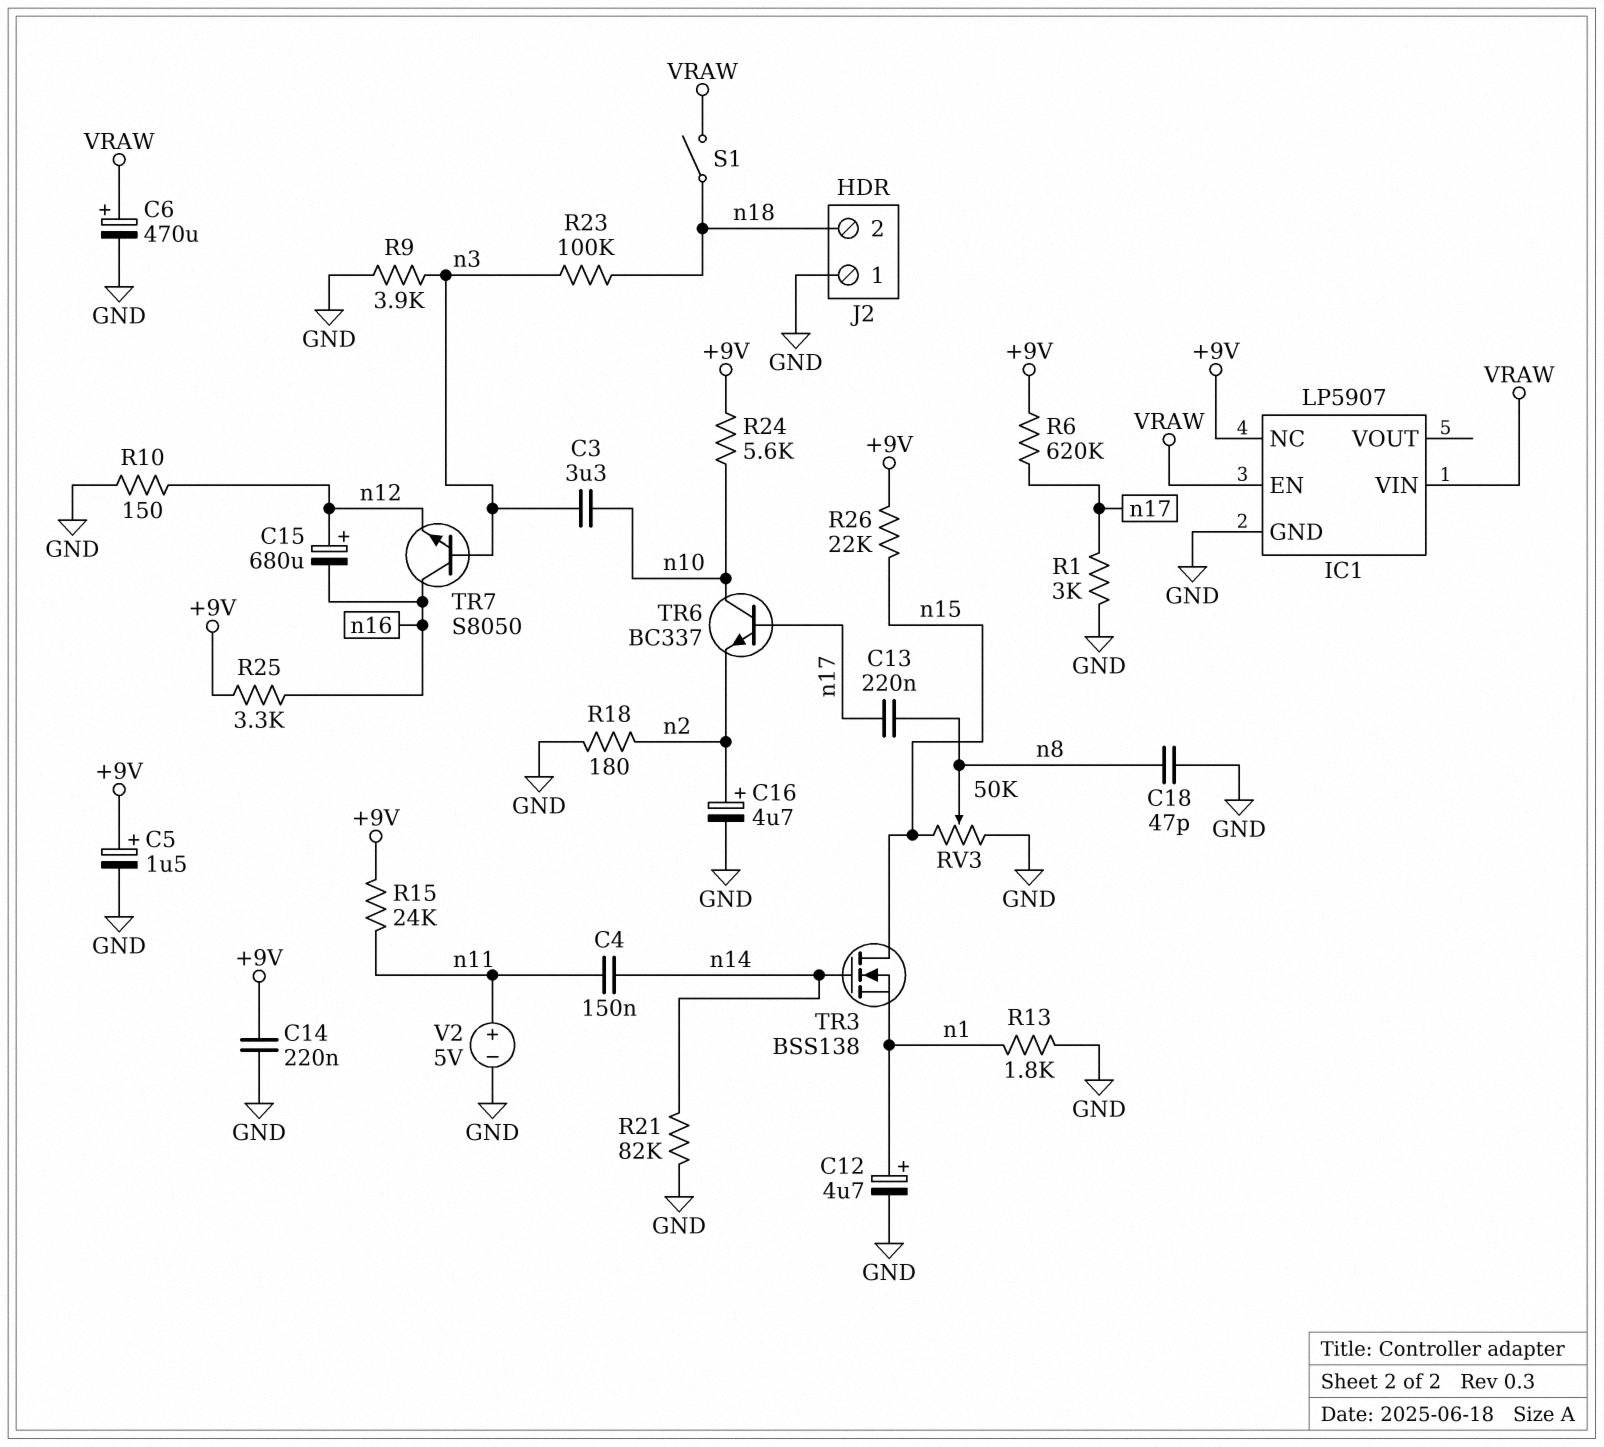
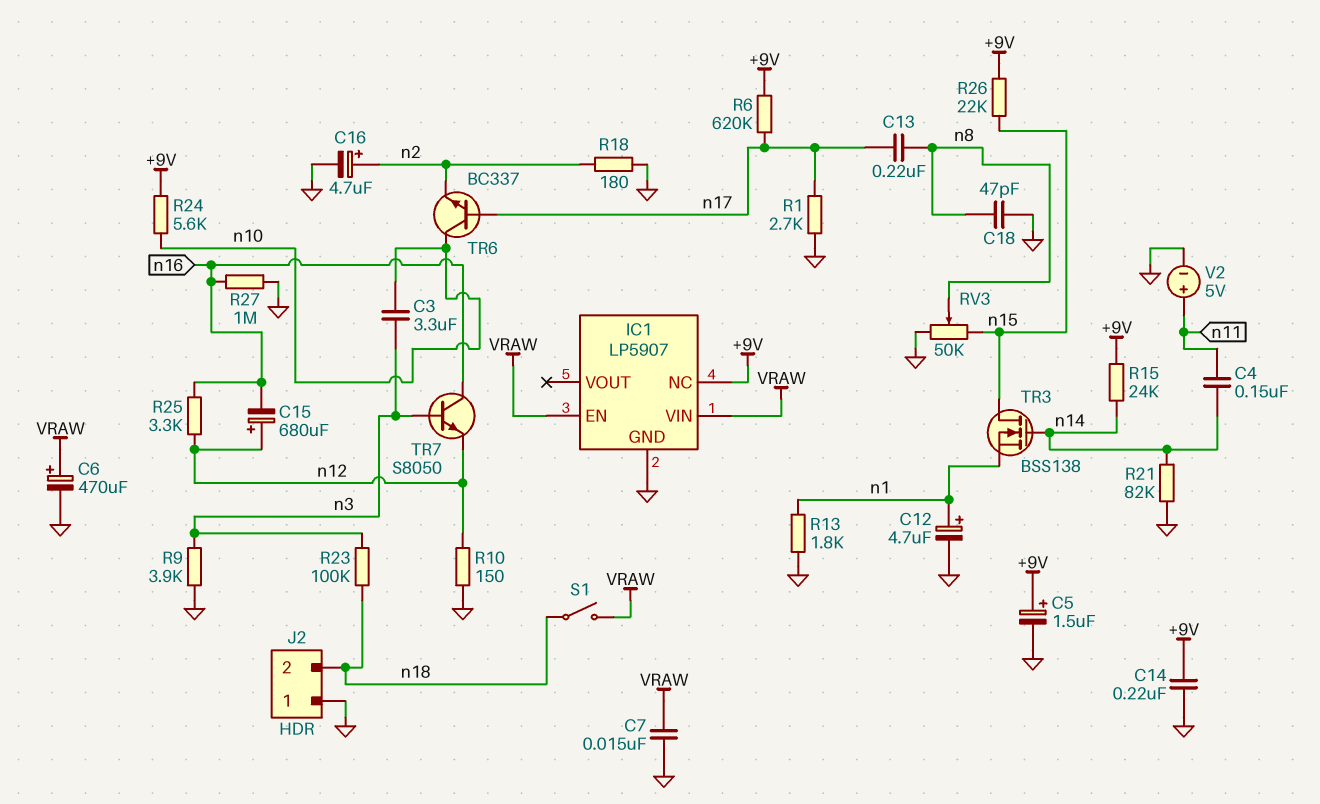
C7: none -> 15nF (GND, VRAW)
R1: 3k (GND, n17) -> 2.7k (GND, n17)
R15: 24k (+9V, n11) -> 24k (+9V, n14)
R25: 3.3k (+9V, n16) -> 3.3k (n12, n16)
R27: none -> 1M (GND, n16)

